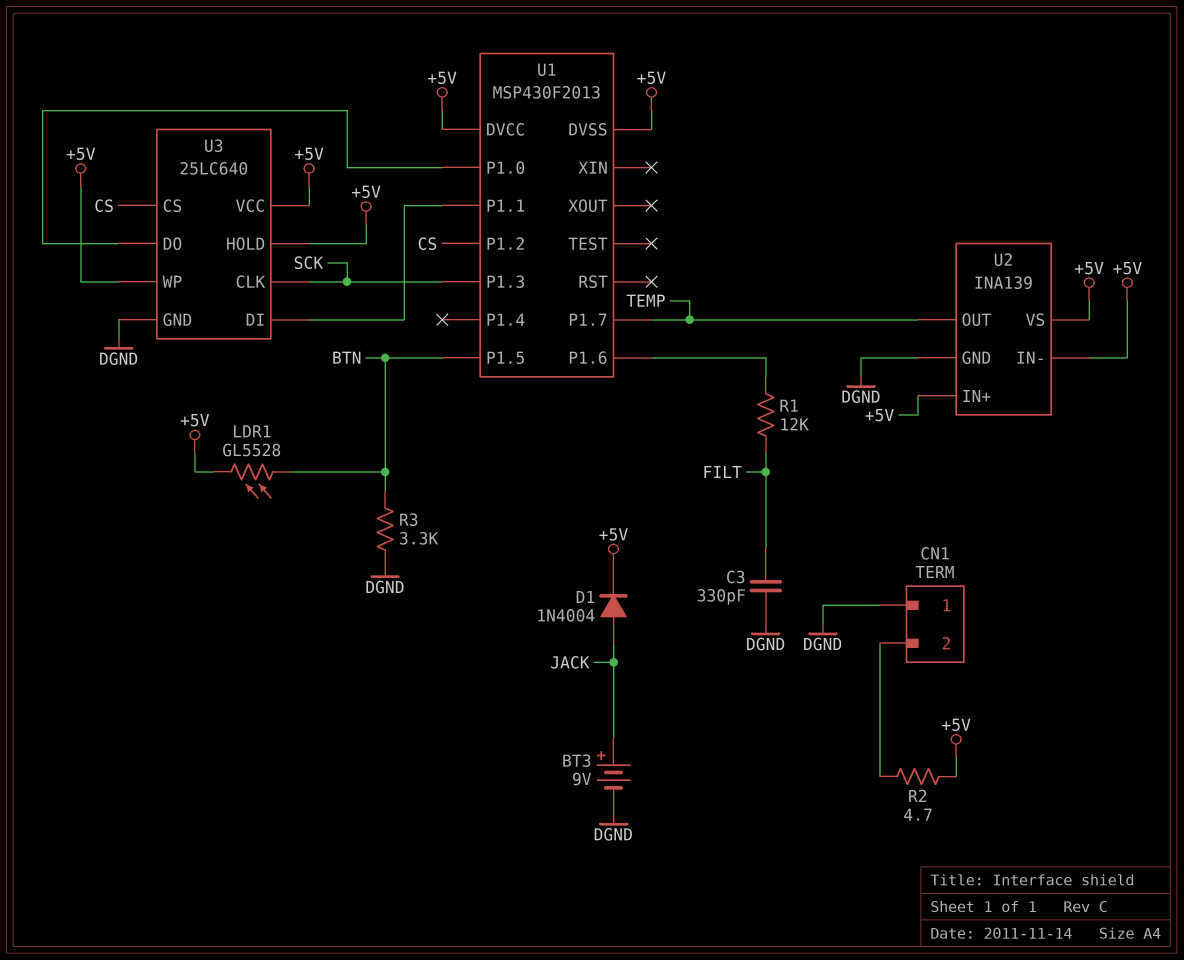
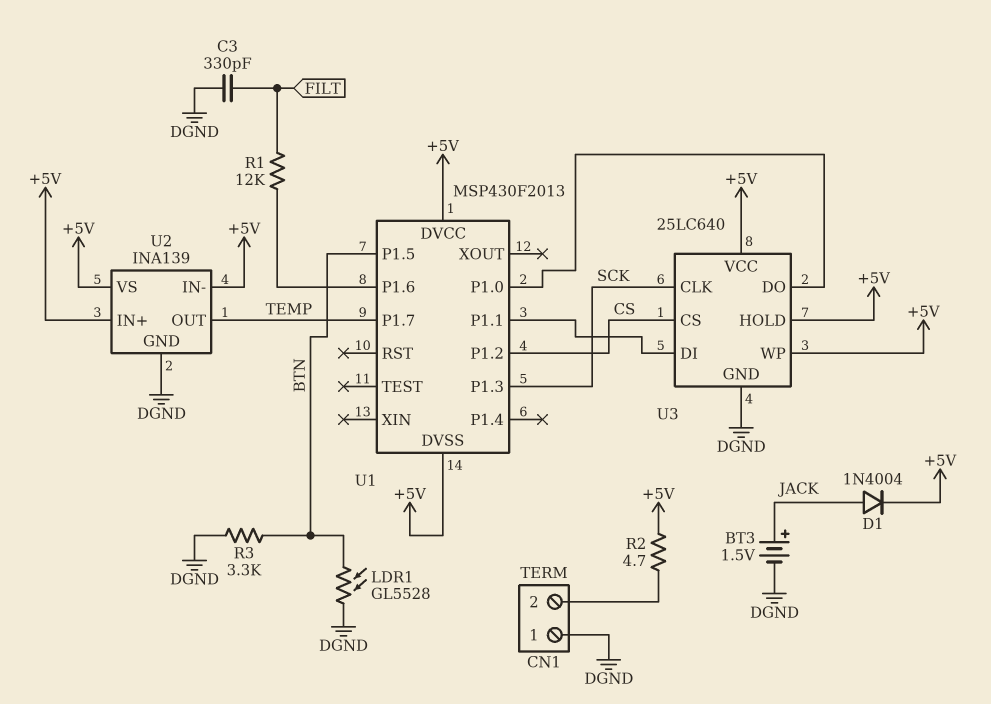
BT3: 9V (plus JACK, minus DGND) -> 1.5V (plus JACK, minus DGND)
LDR1: GL5528 (+5V, BTN) -> GL5528 (BTN, DGND)

